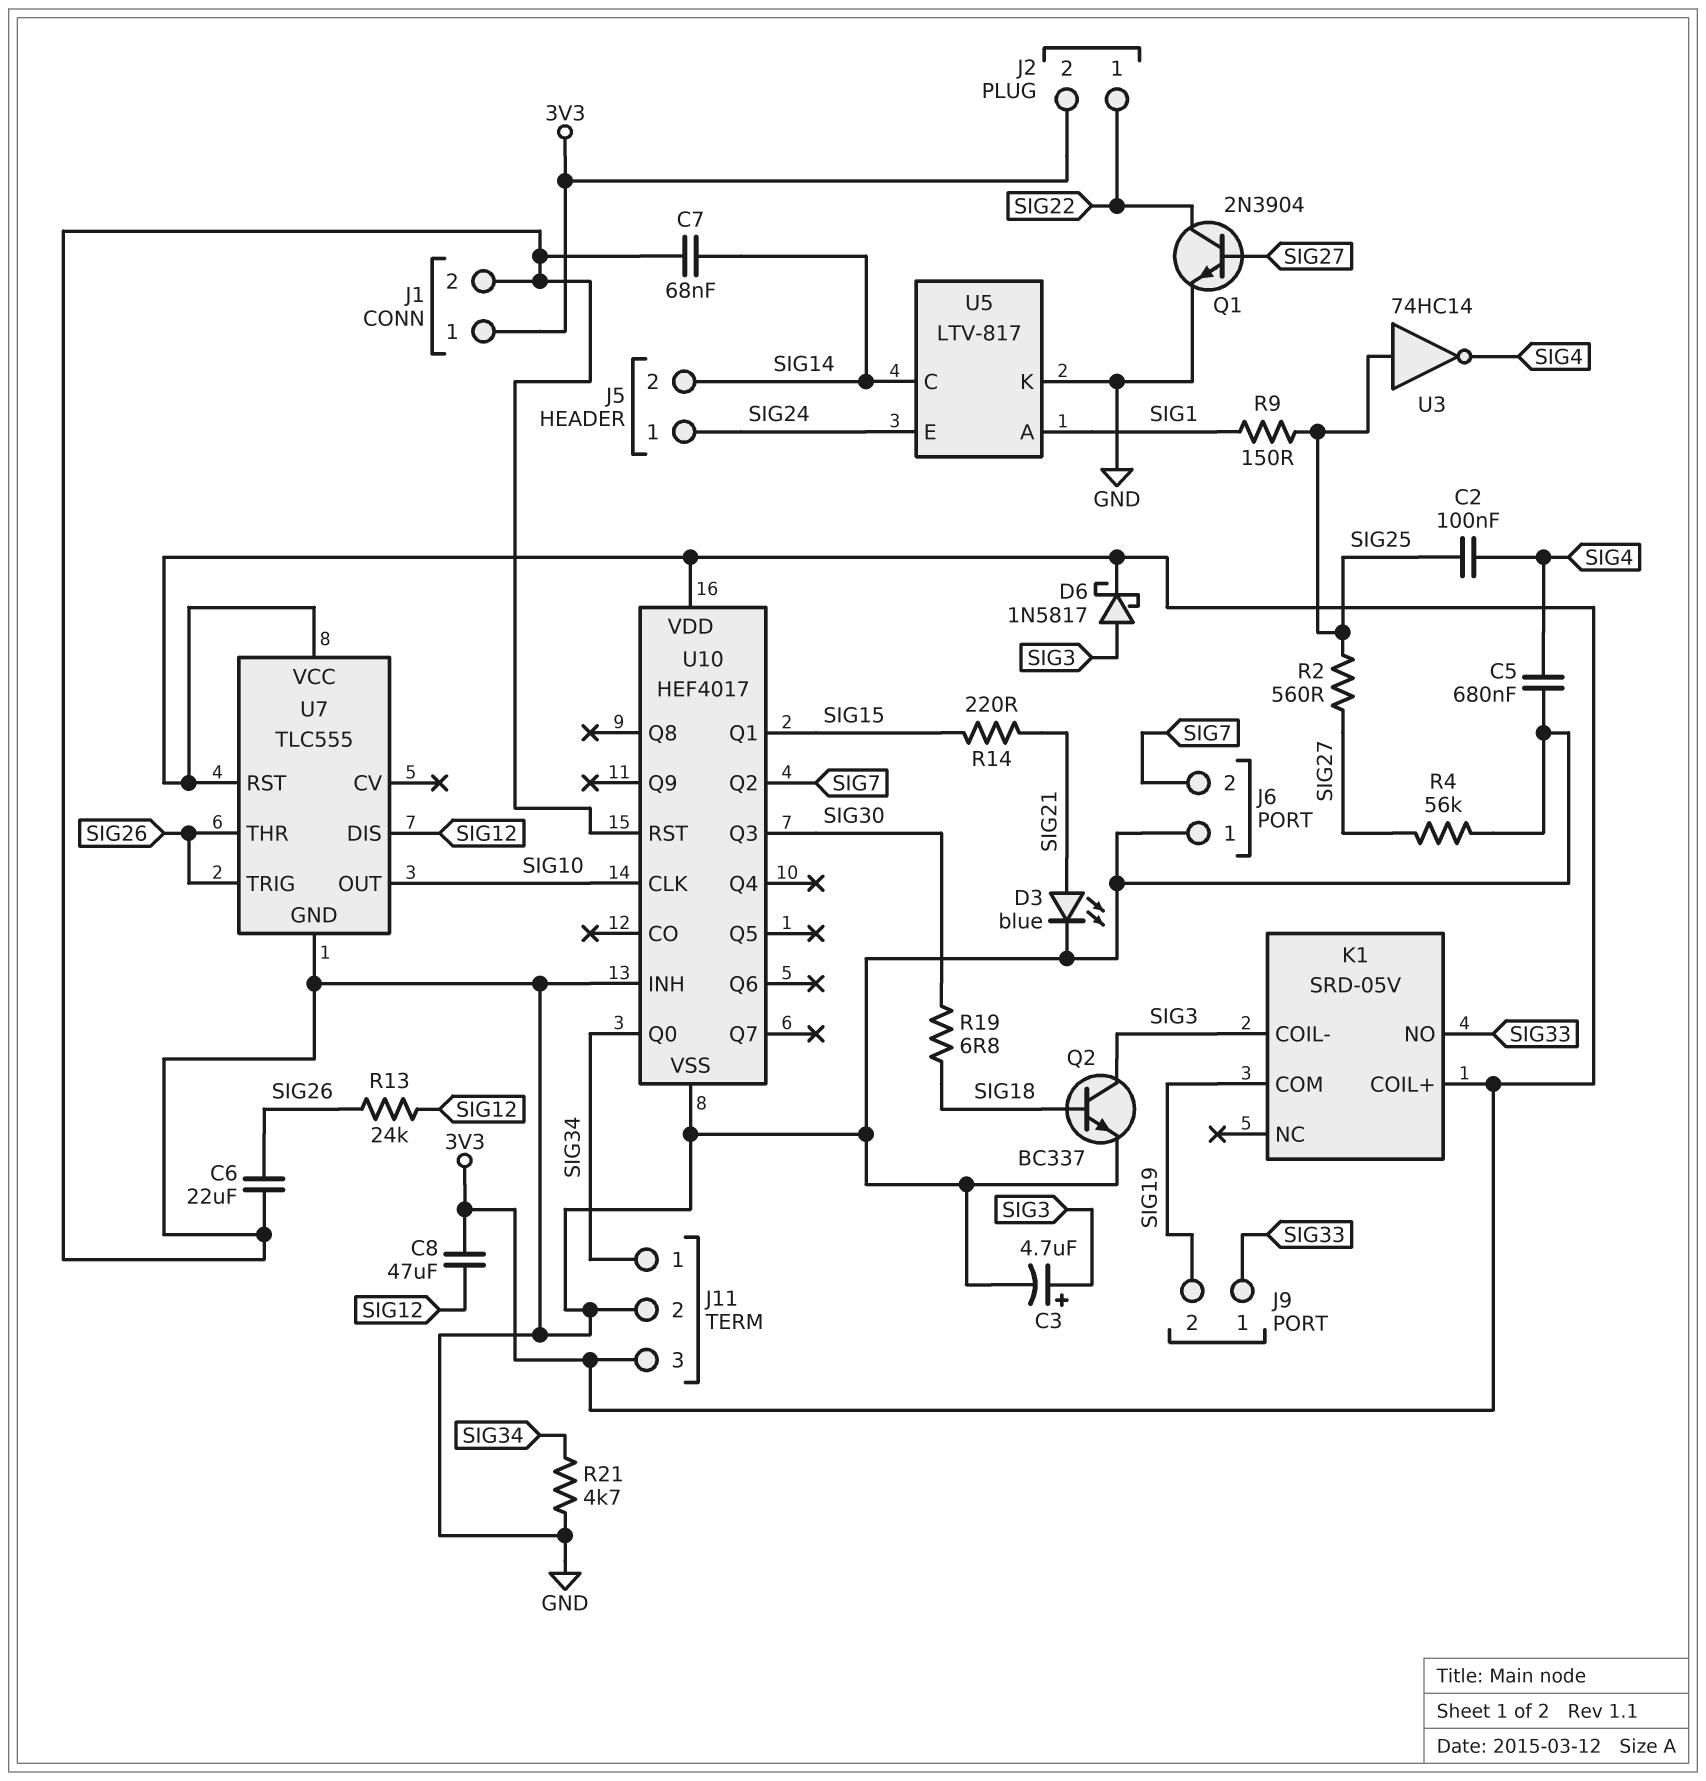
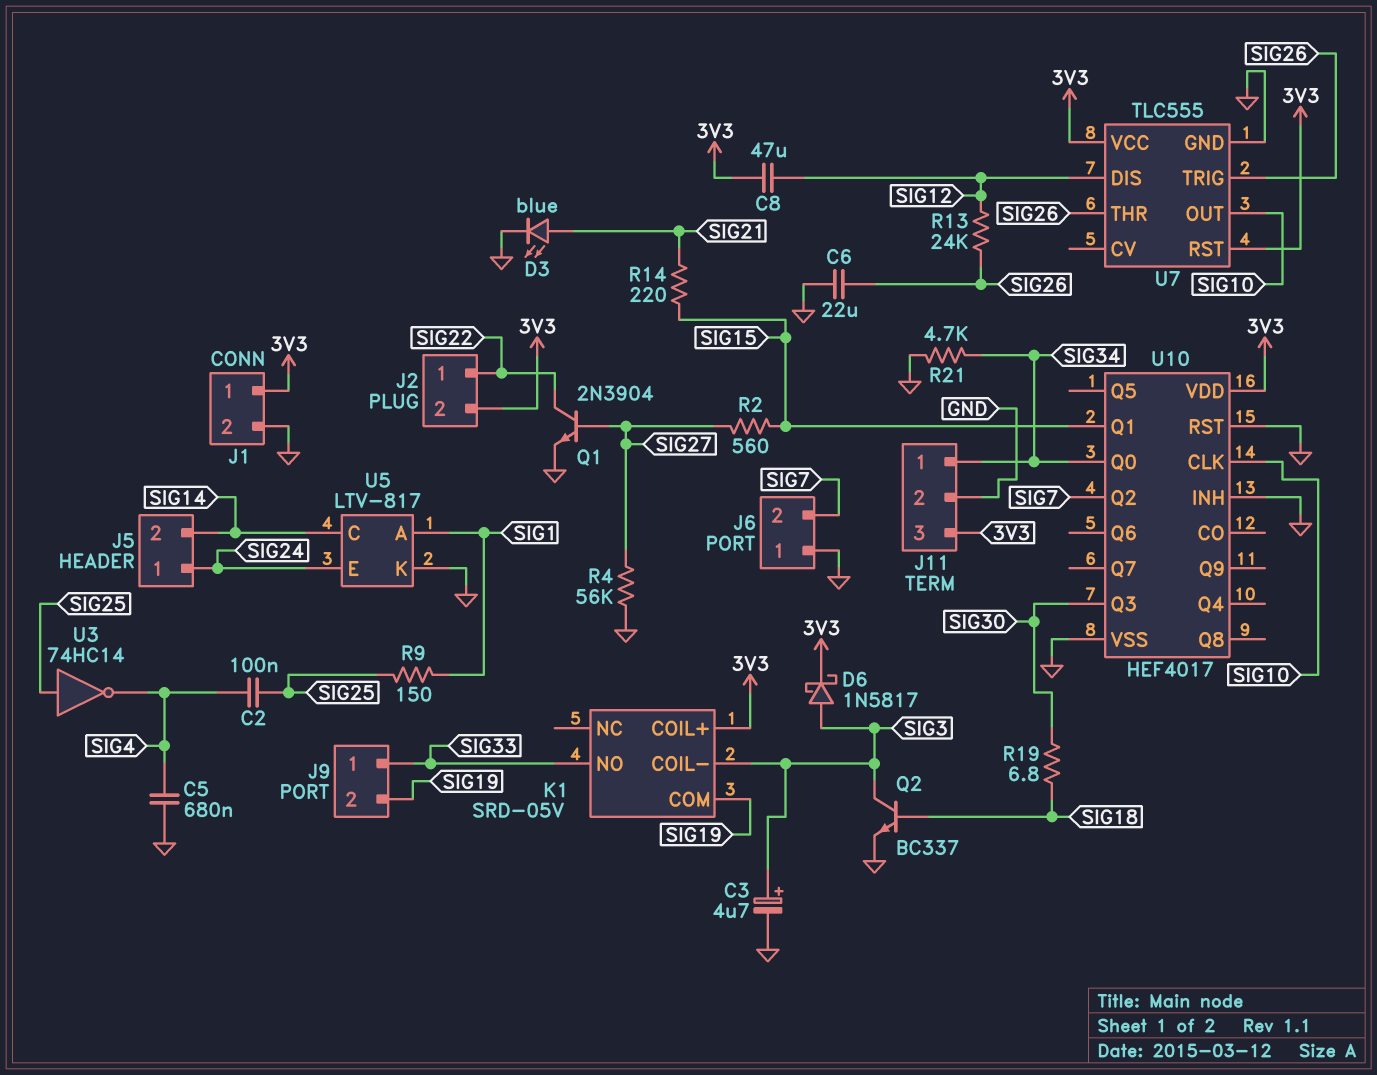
C7: 68nF (GND, SIG14) -> none
R2: 560 (SIG25, SIG27) -> 560 (SIG15, SIG27)

